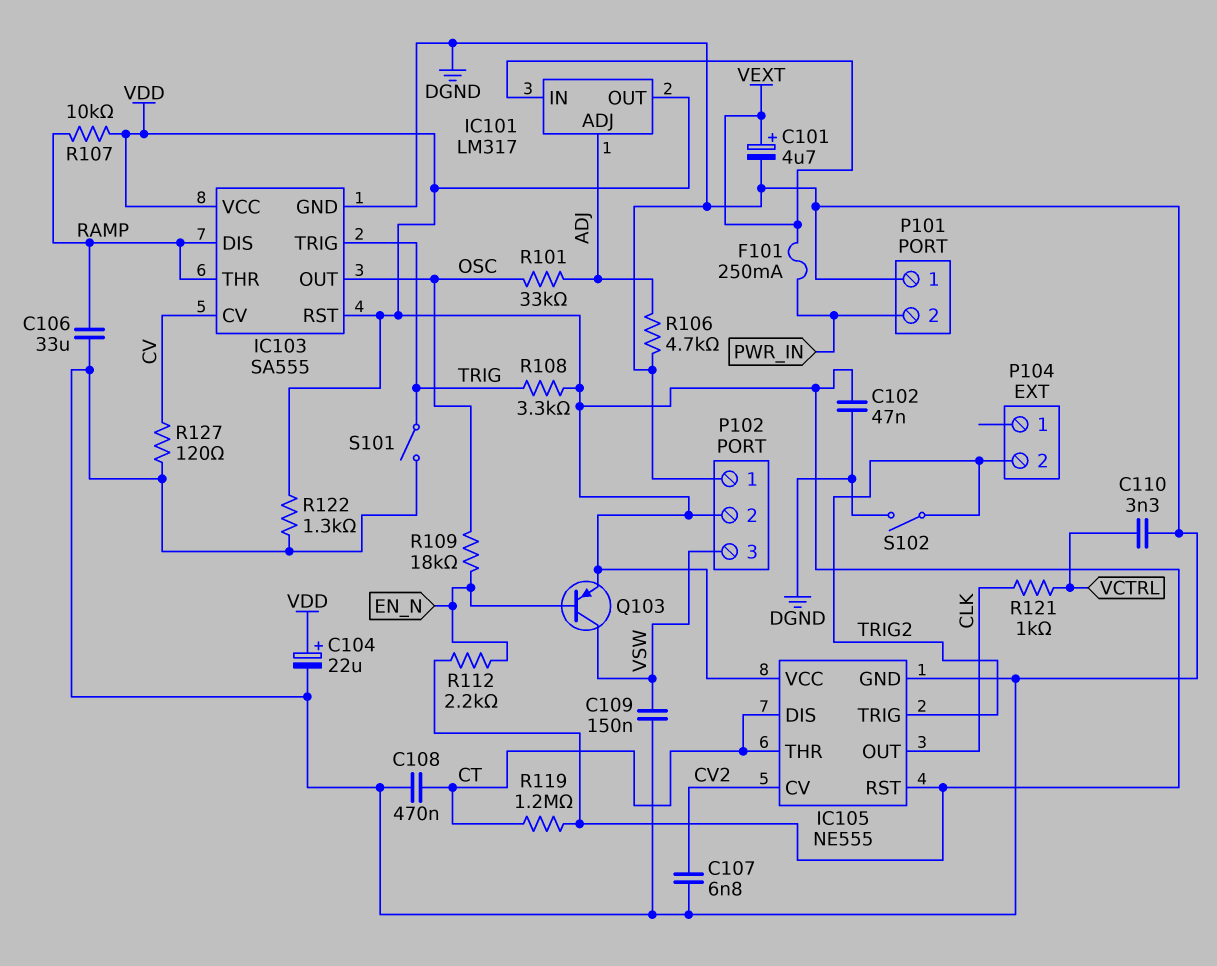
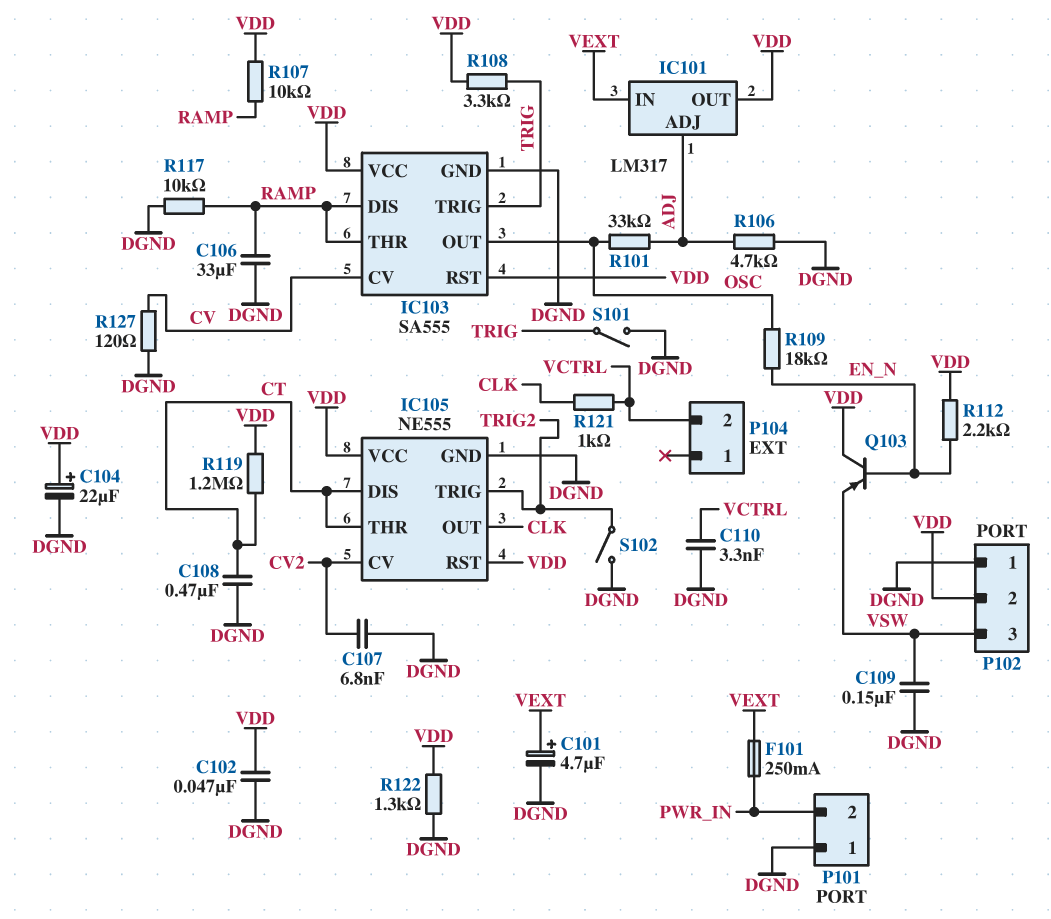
P104 pin 2: TRIG2 -> VCTRL
Q103: PNP (B EN_N, C VSW, E VDD) -> PNP (B EN_N, C VDD, E VSW)
R117: none -> 10k (DGND, RAMP)

